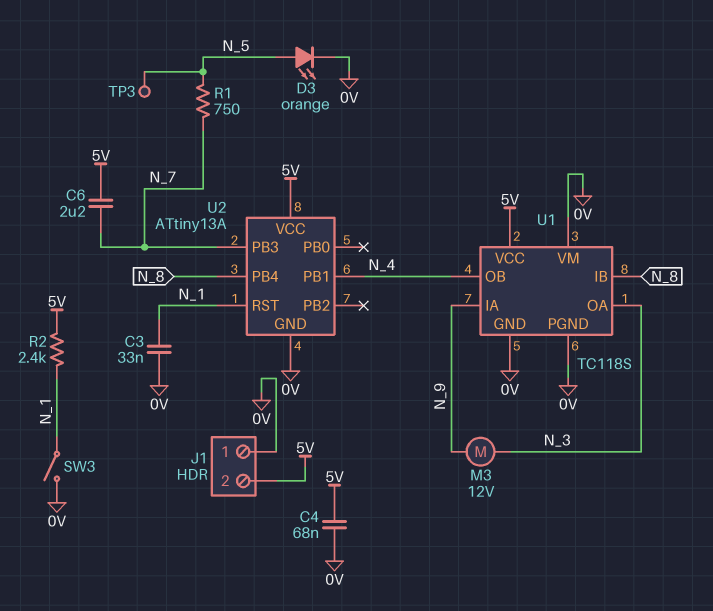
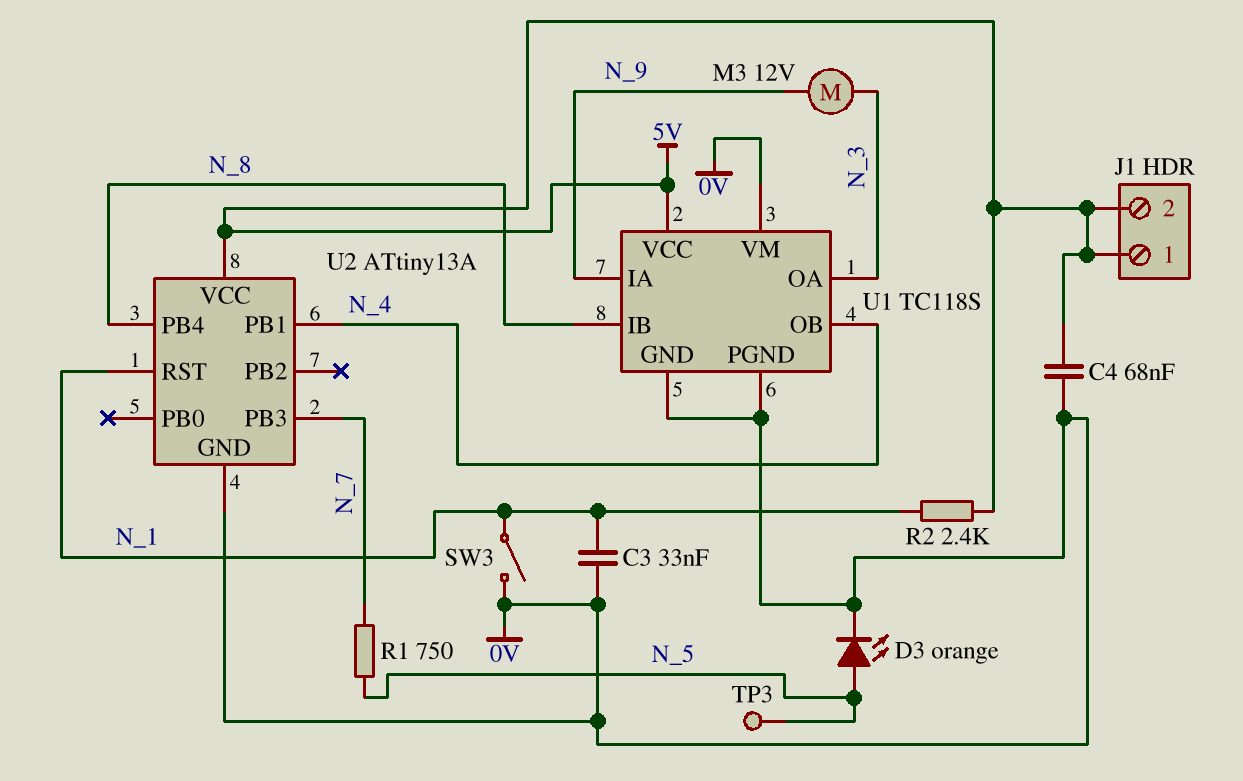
C6: 2.2uF (5V, N_7) -> none
J1 pin 1: 0V -> 5V

